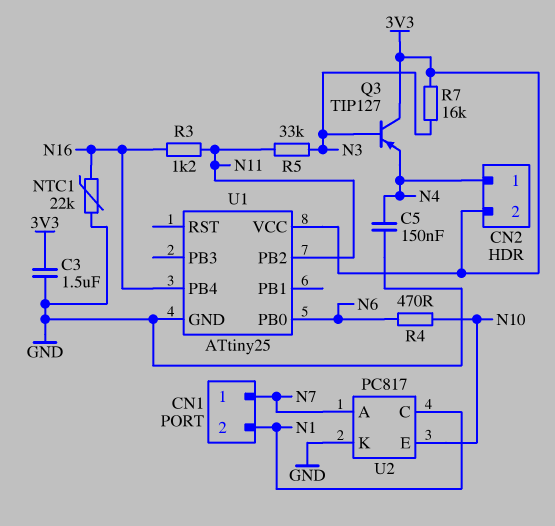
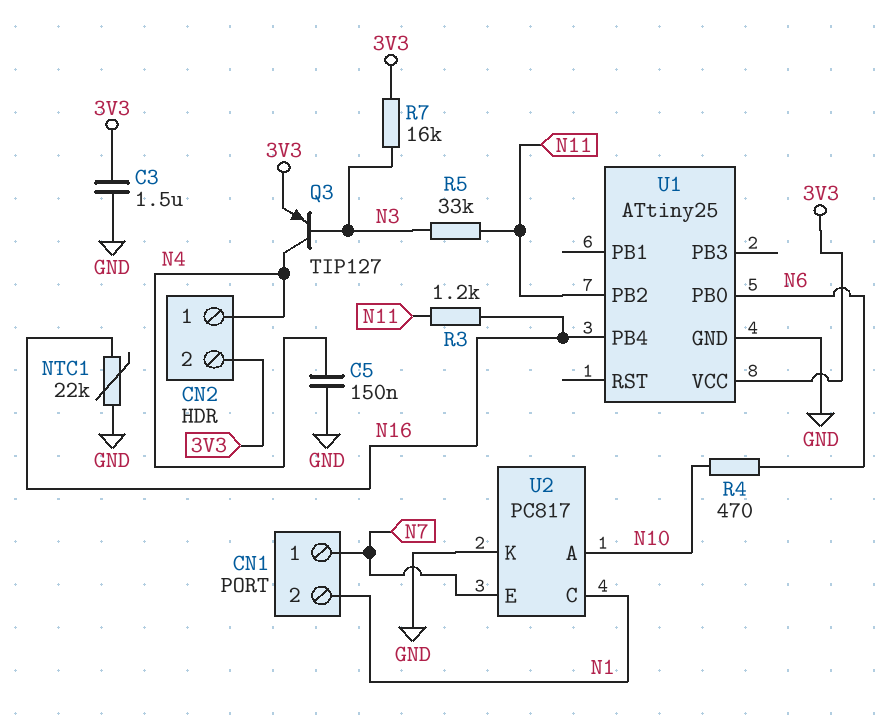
Q3: PNP TIP127 (B N3, C 3V3, E N4) -> PNP TIP127 (B N3, C N4, E 3V3)
U2 pin A: N7 -> N10
U2 pin E: N10 -> N7

